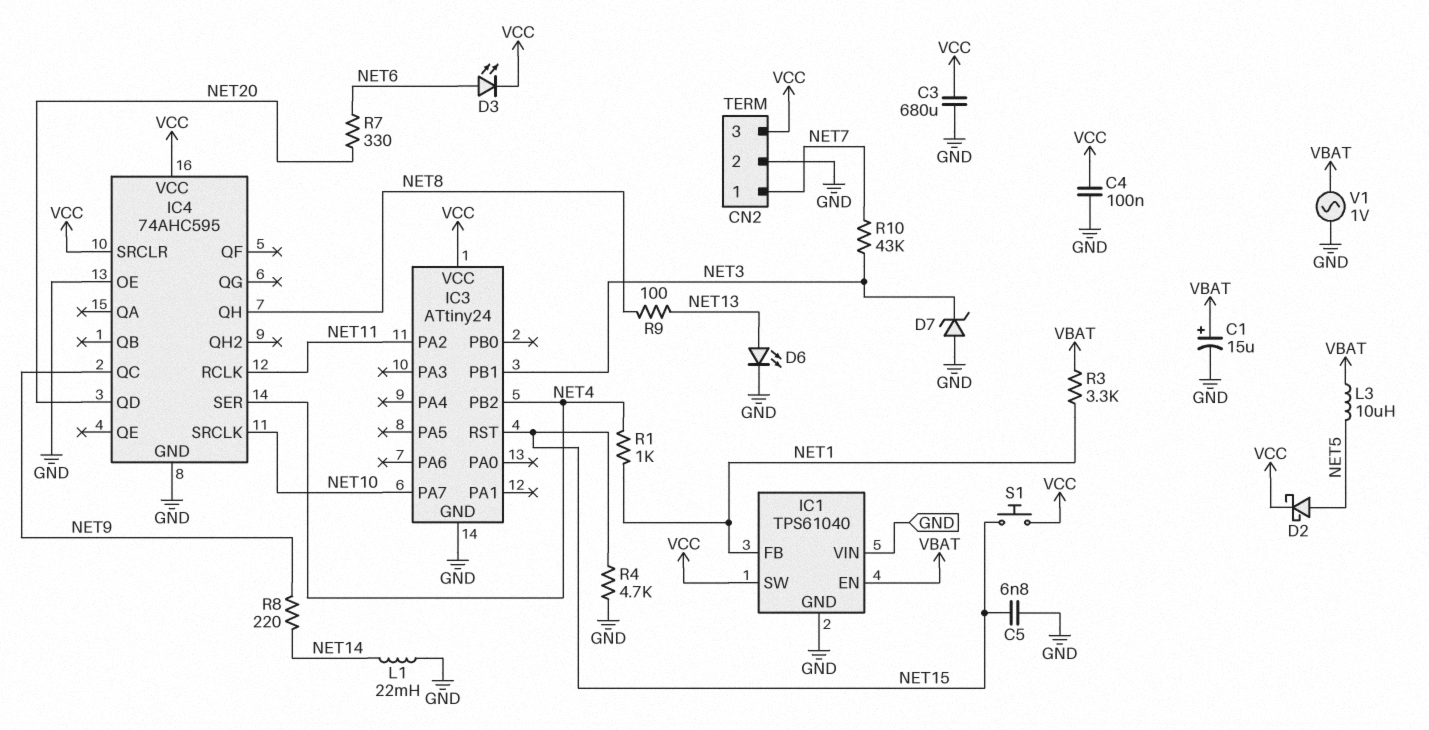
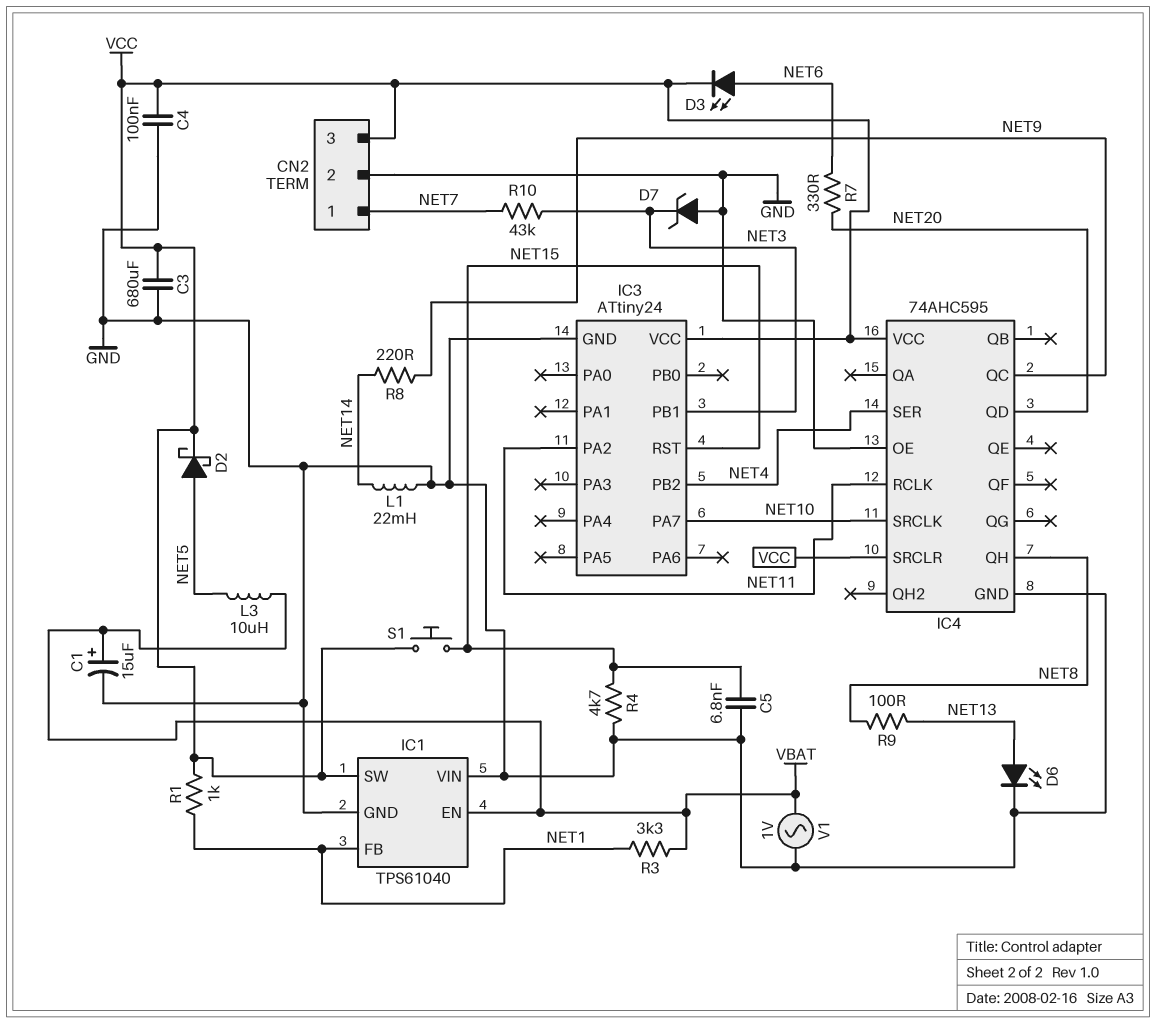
R1: 1k (NET1, NET4) -> 1k (NET1, VCC)

